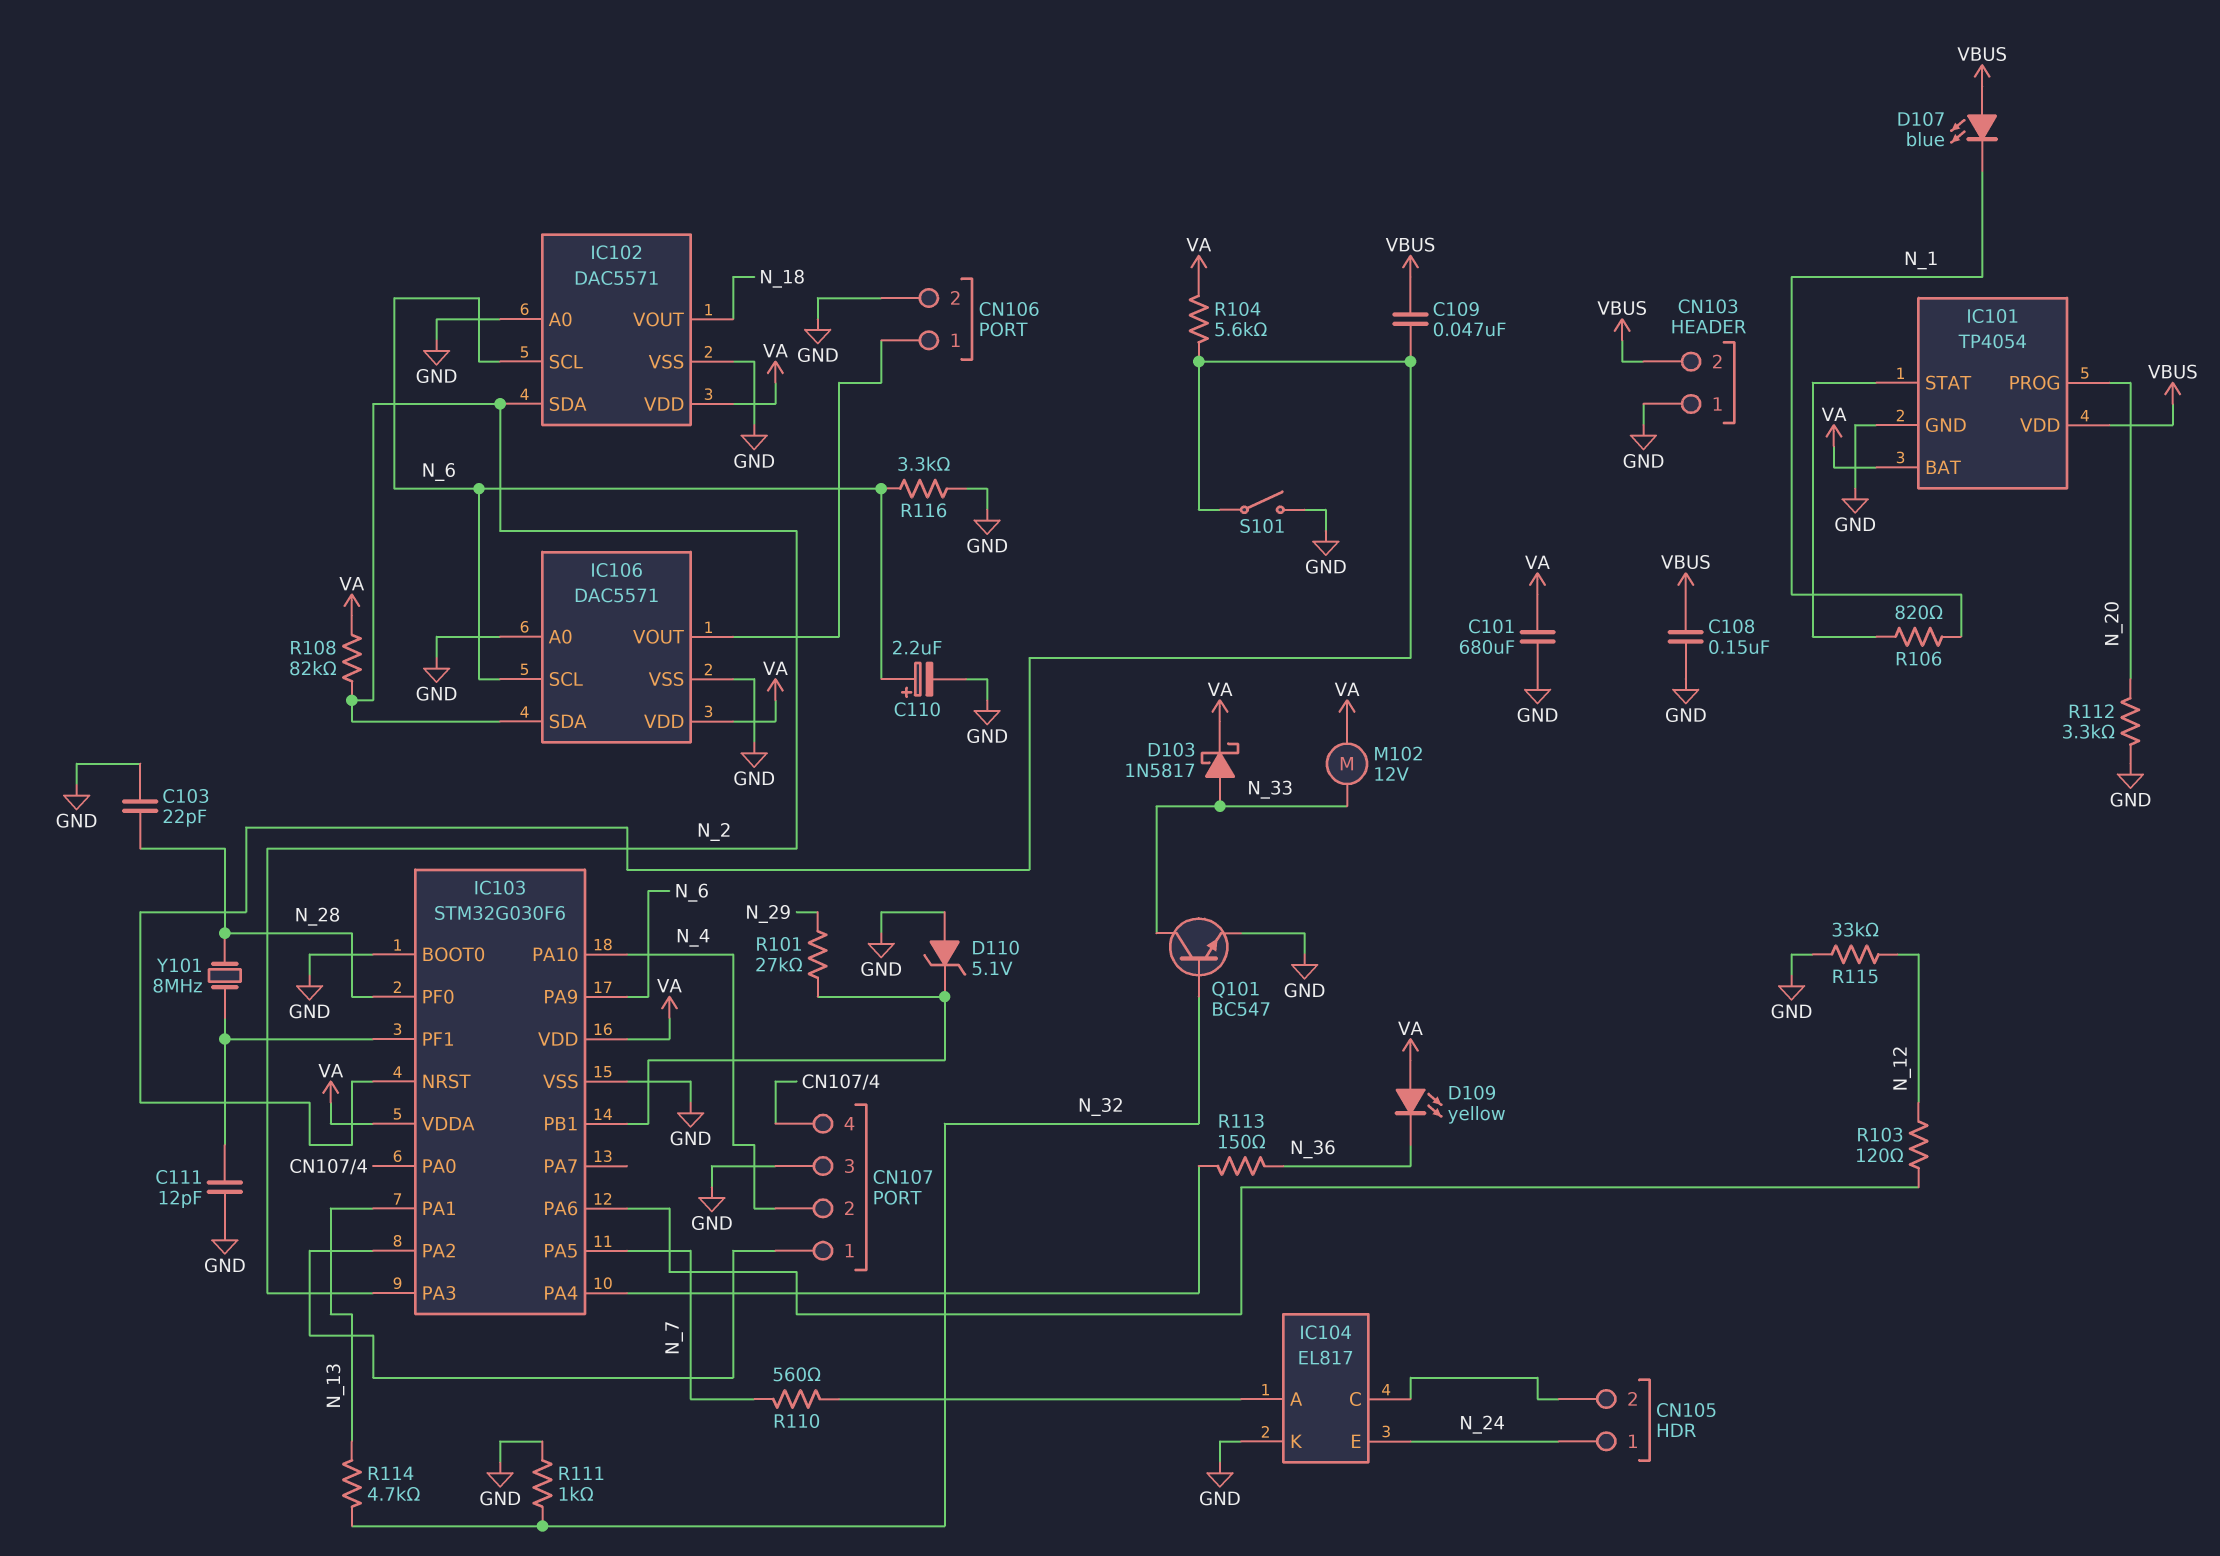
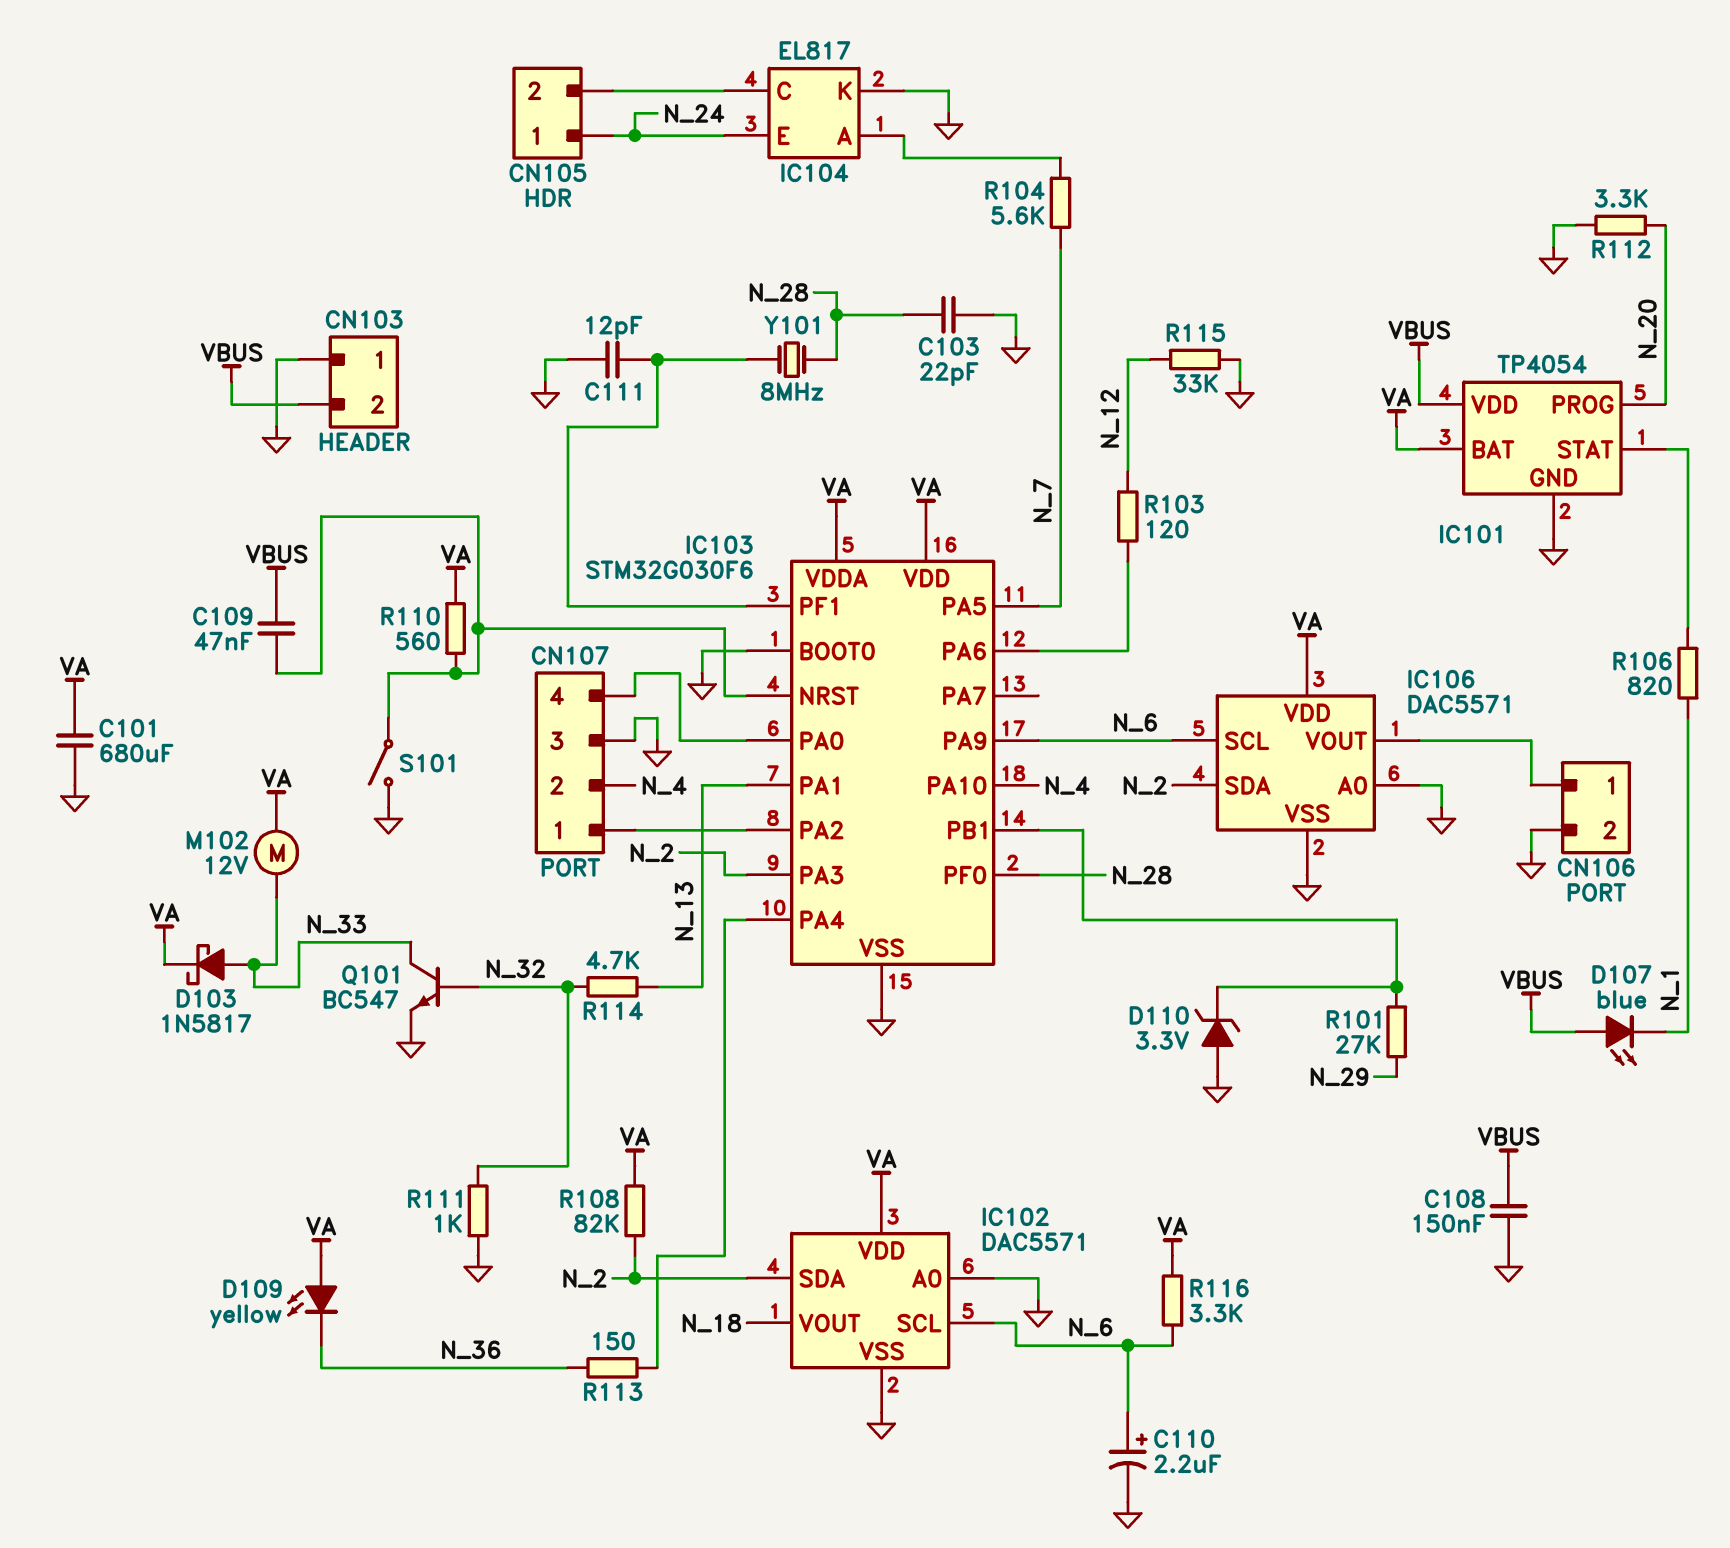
D110: zener 5.1V (A GND, K IC103/PB1) -> zener 3.3V (A GND, K IC103/PB1)
R104: 5.6k (IC103/NRST, VA) -> 5.6k (IC104/A, N_7)
R110: 560 (IC104/A, N_7) -> 560 (IC103/NRST, VA)
R116: 3.3k (GND, N_6) -> 3.3k (N_6, VA)

